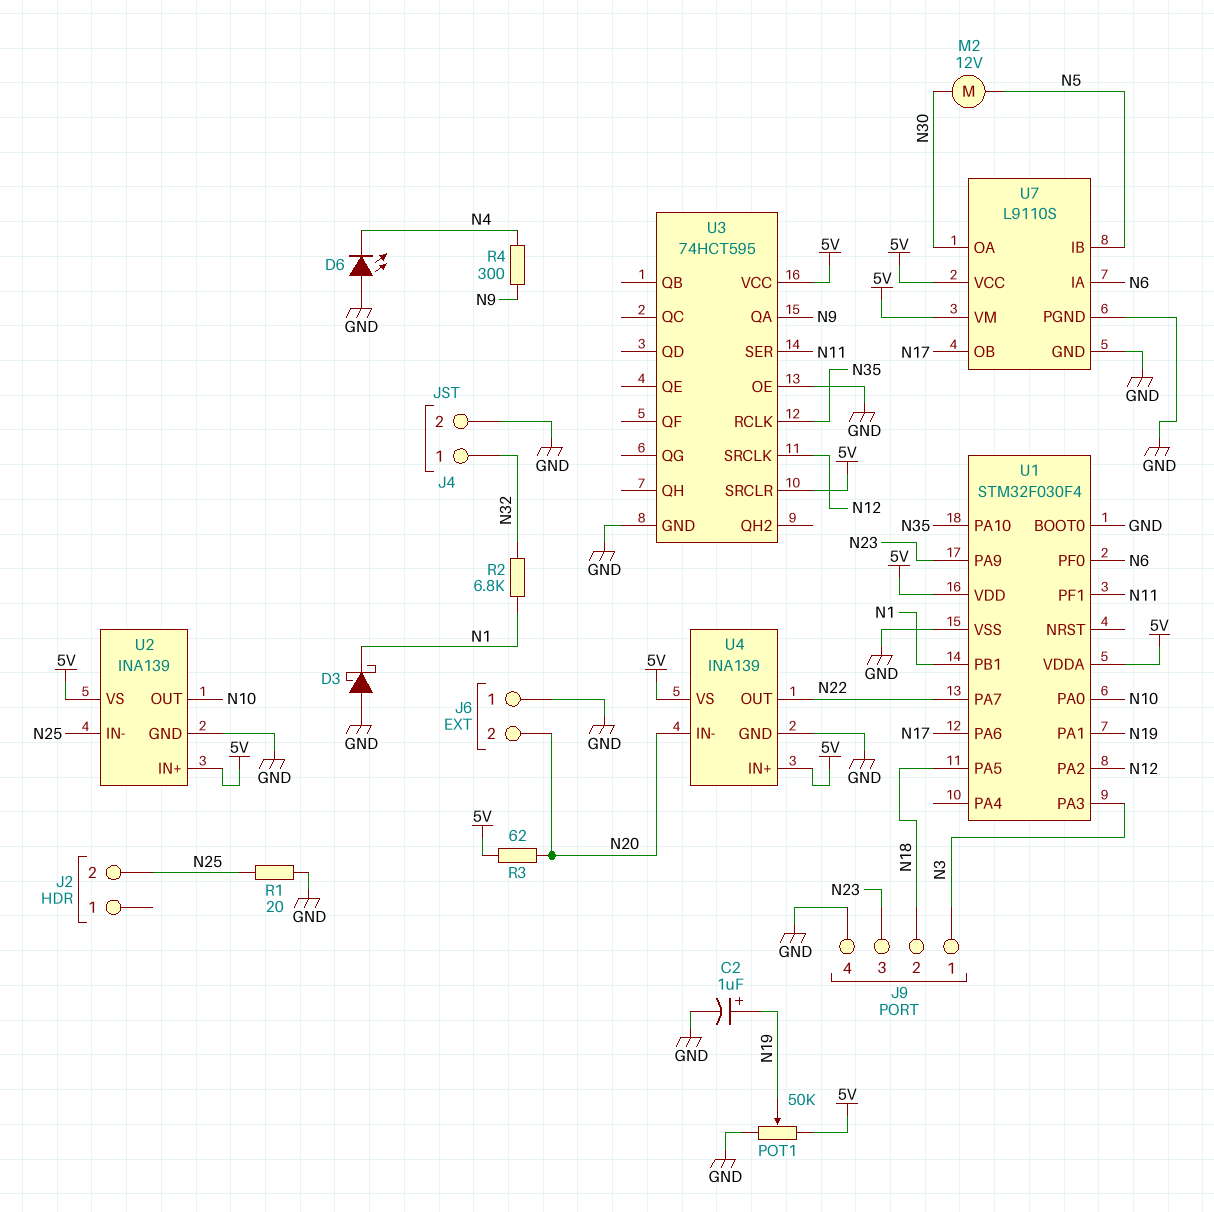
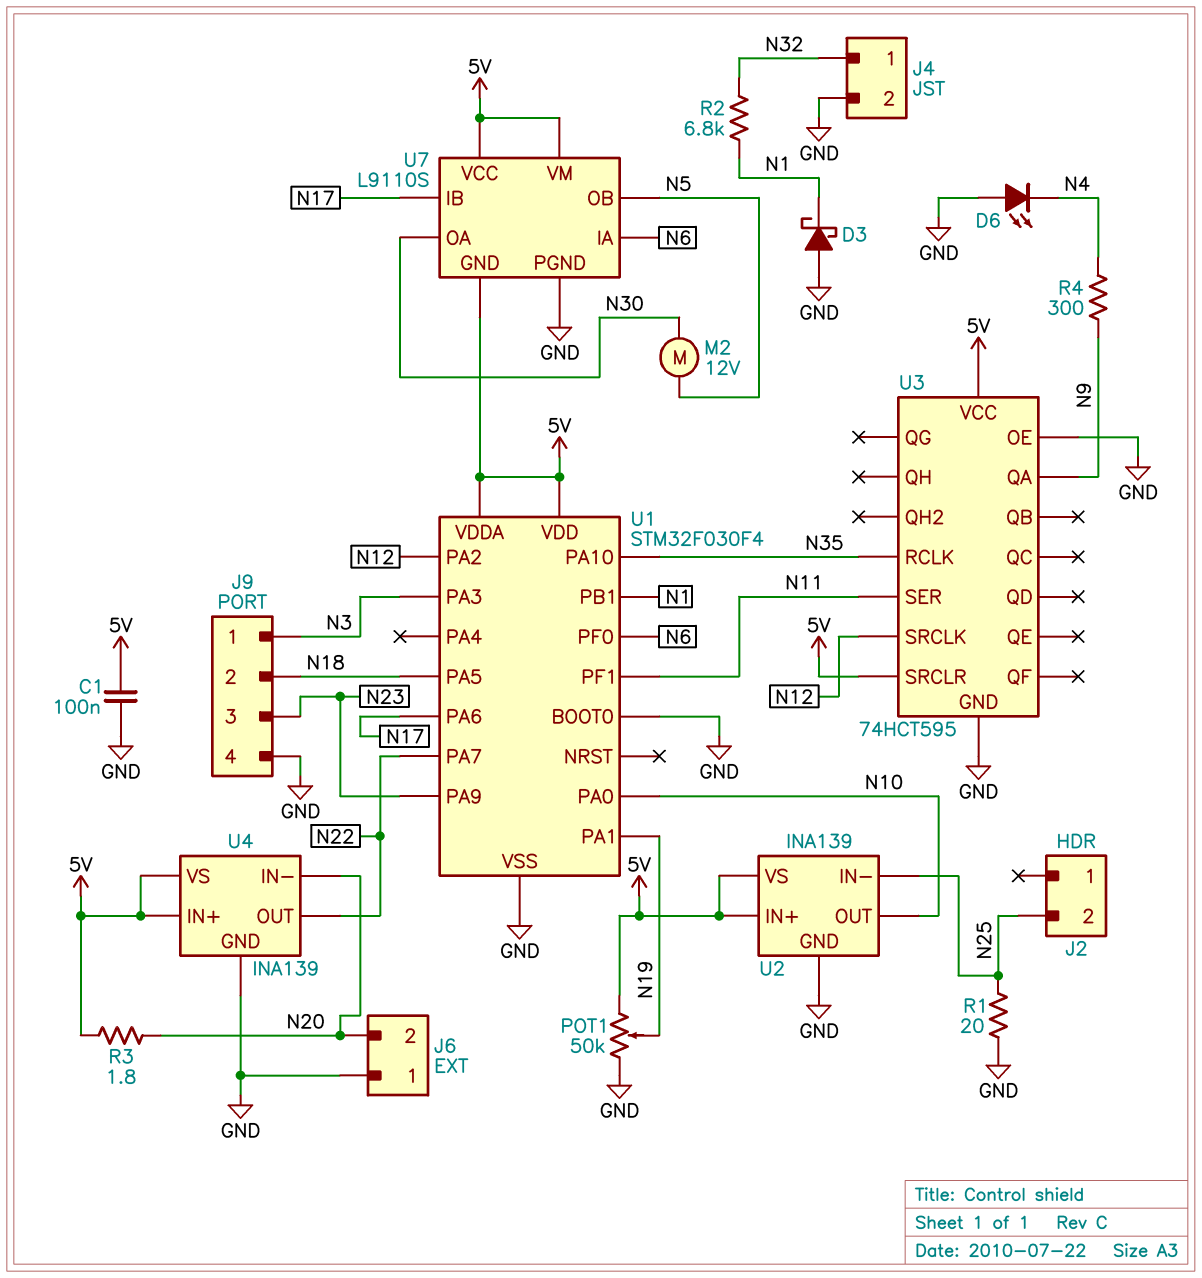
C1: none -> 100nF (5V, GND)
C2: 1uF (plus N19, minus GND) -> none
R3: 62 (5V, N20) -> 1.8 (5V, N20)
U7 pin GND: GND -> 5V
U7 pin IB: N5 -> N17
U7 pin OB: N17 -> N5

